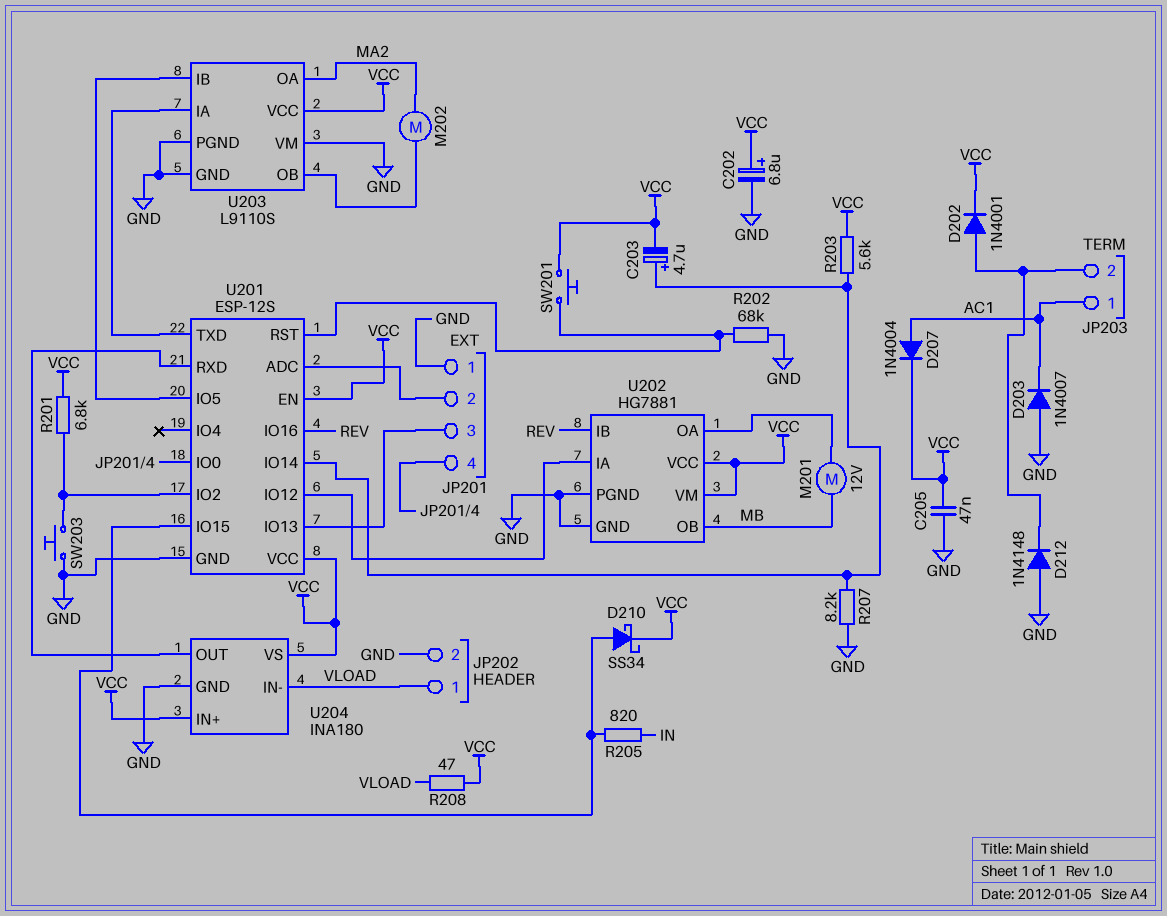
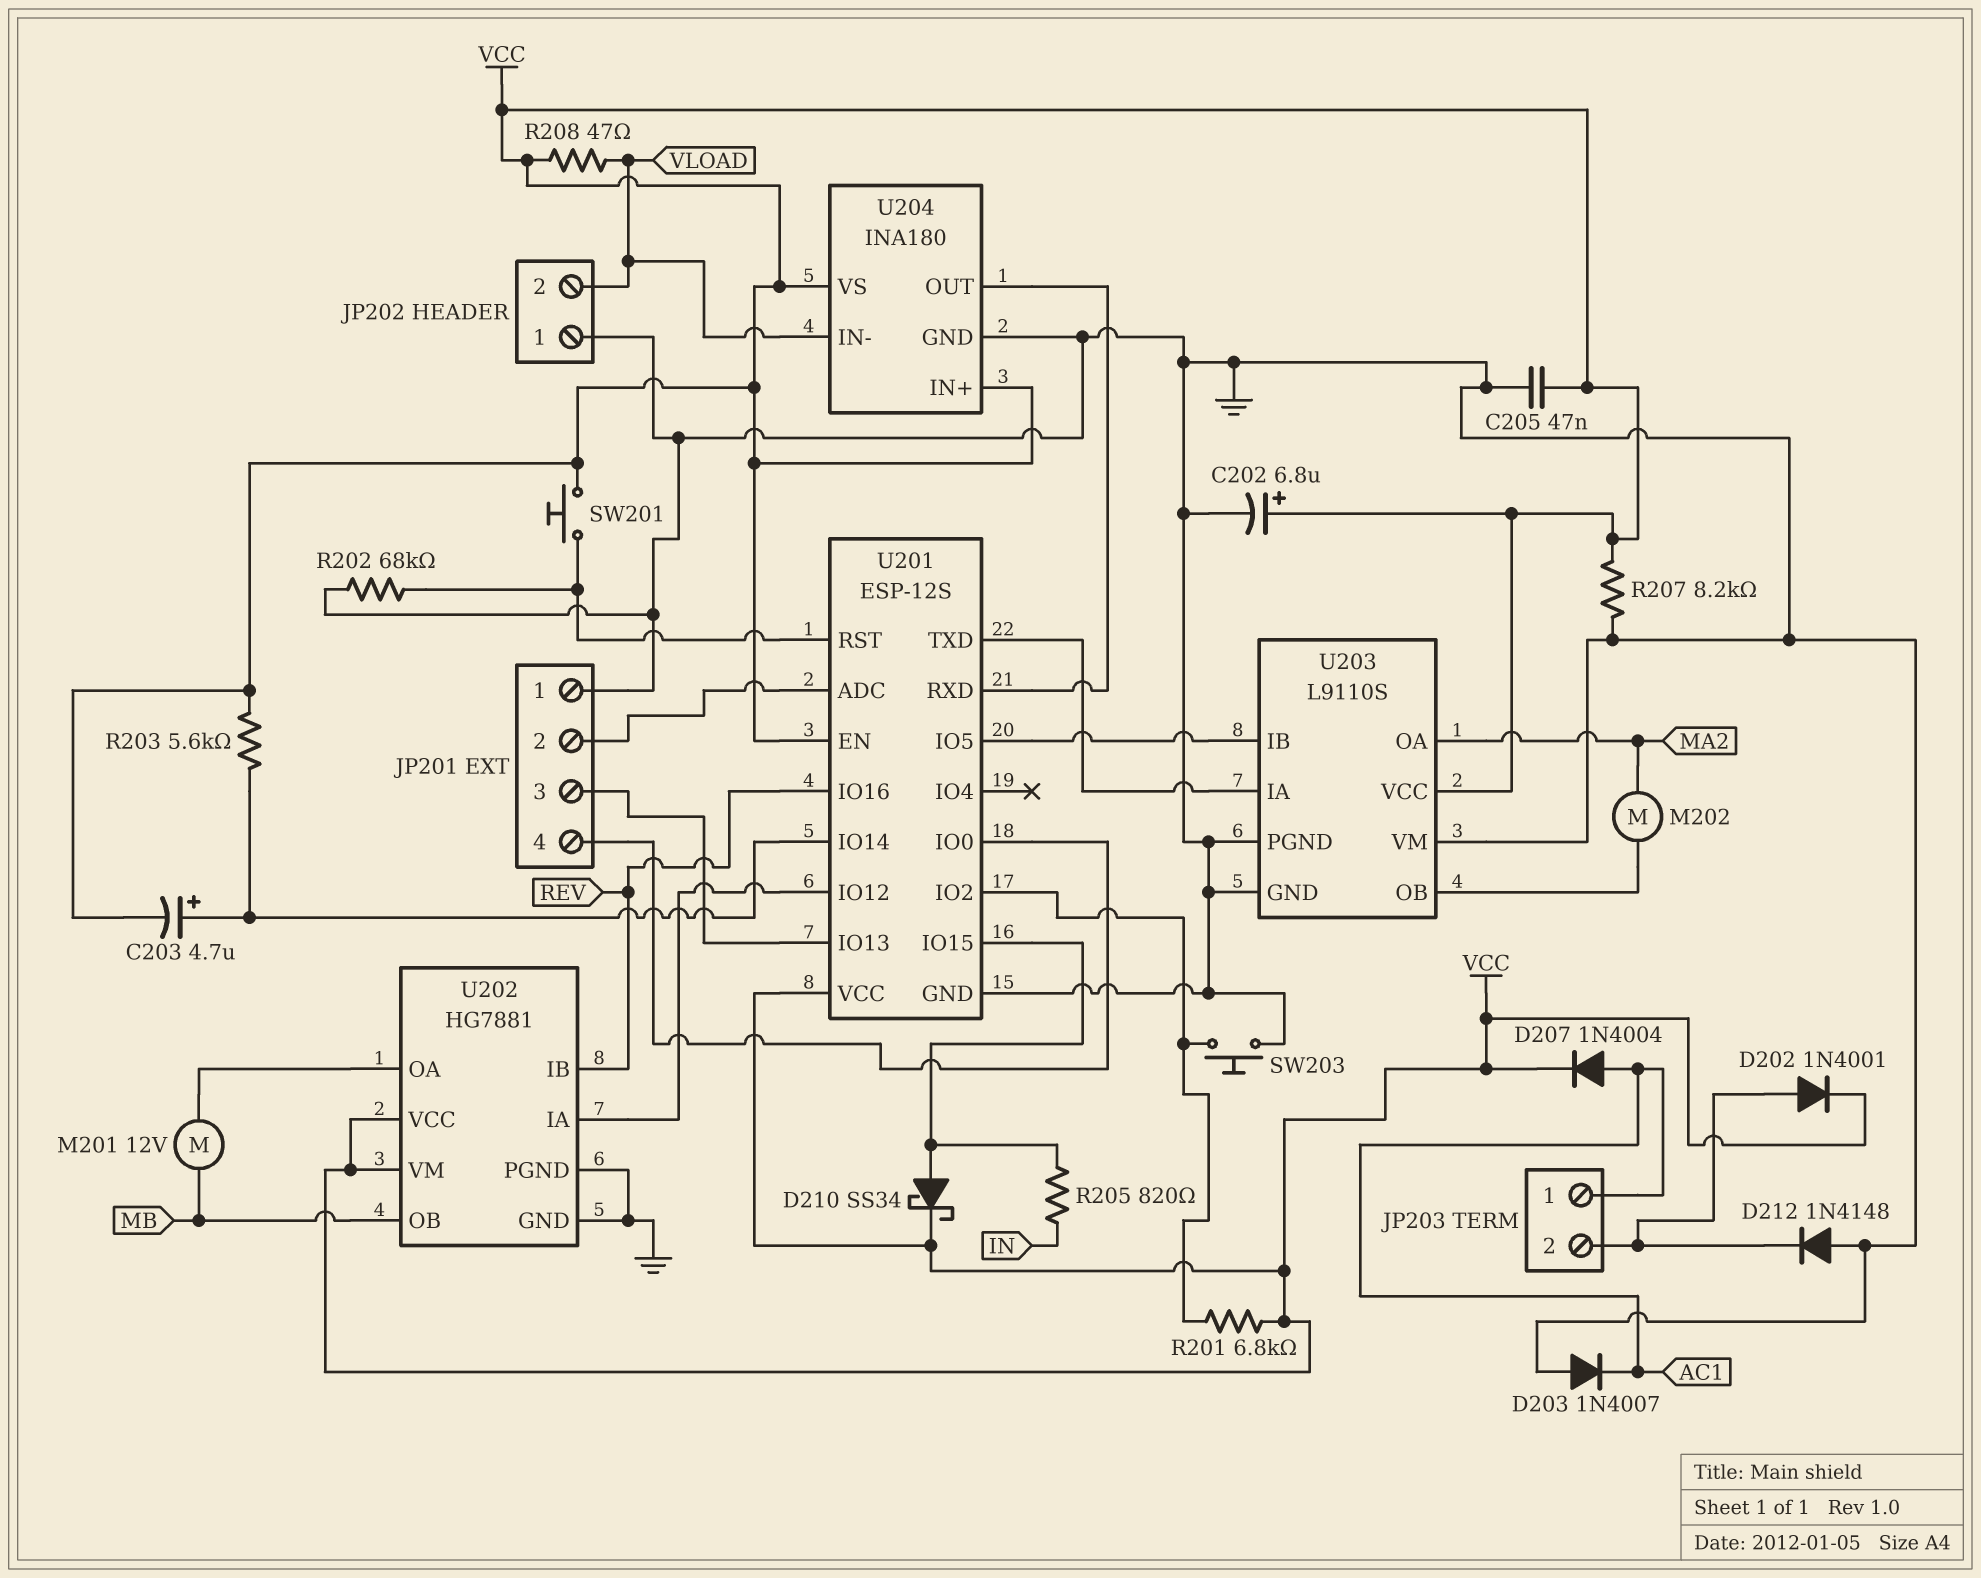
JP202 pin 1: VLOAD -> GND
JP202 pin 2: GND -> VLOAD
R207: 8.2k (GND, U201/IO14) -> 8.2k (GND, VCC)

